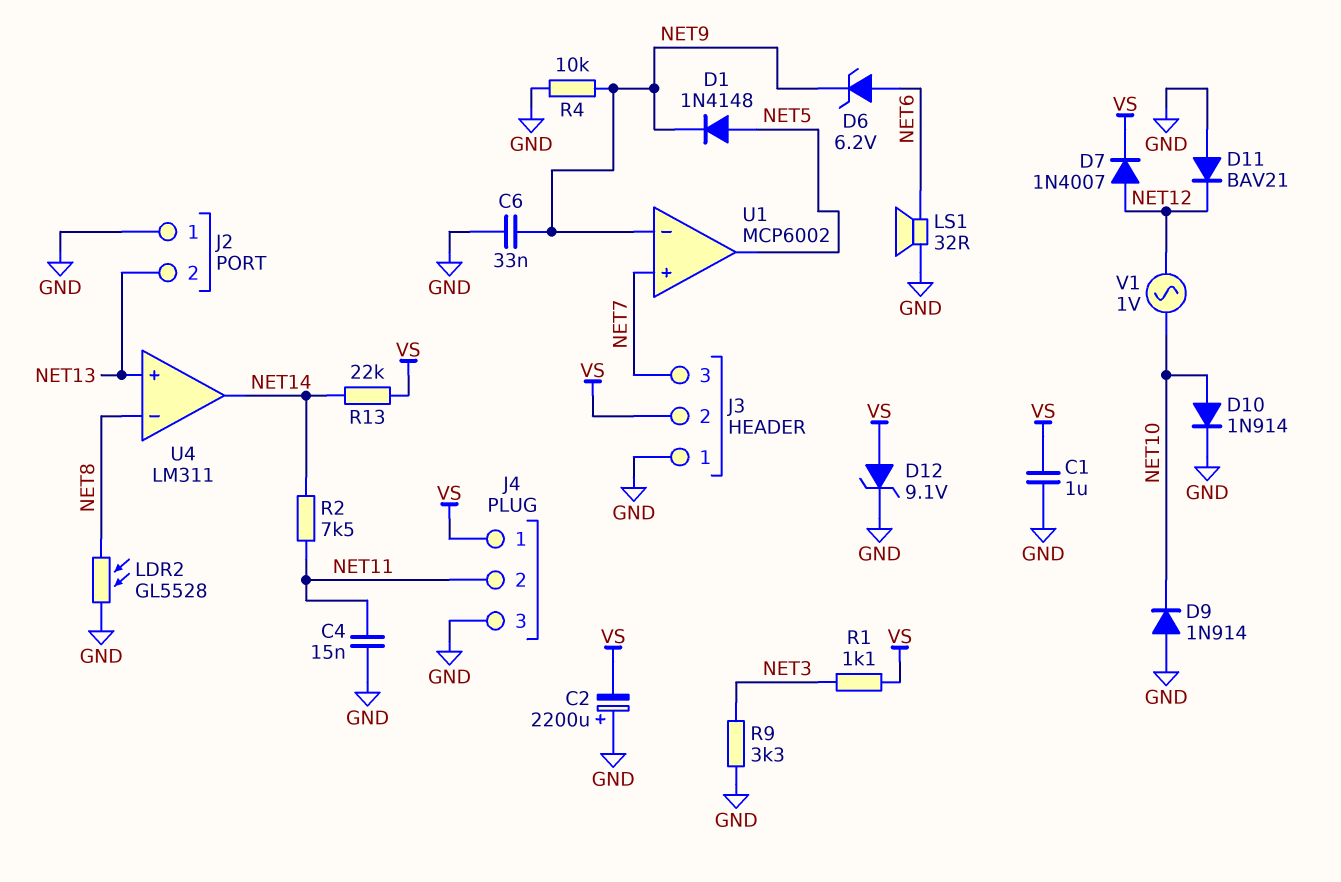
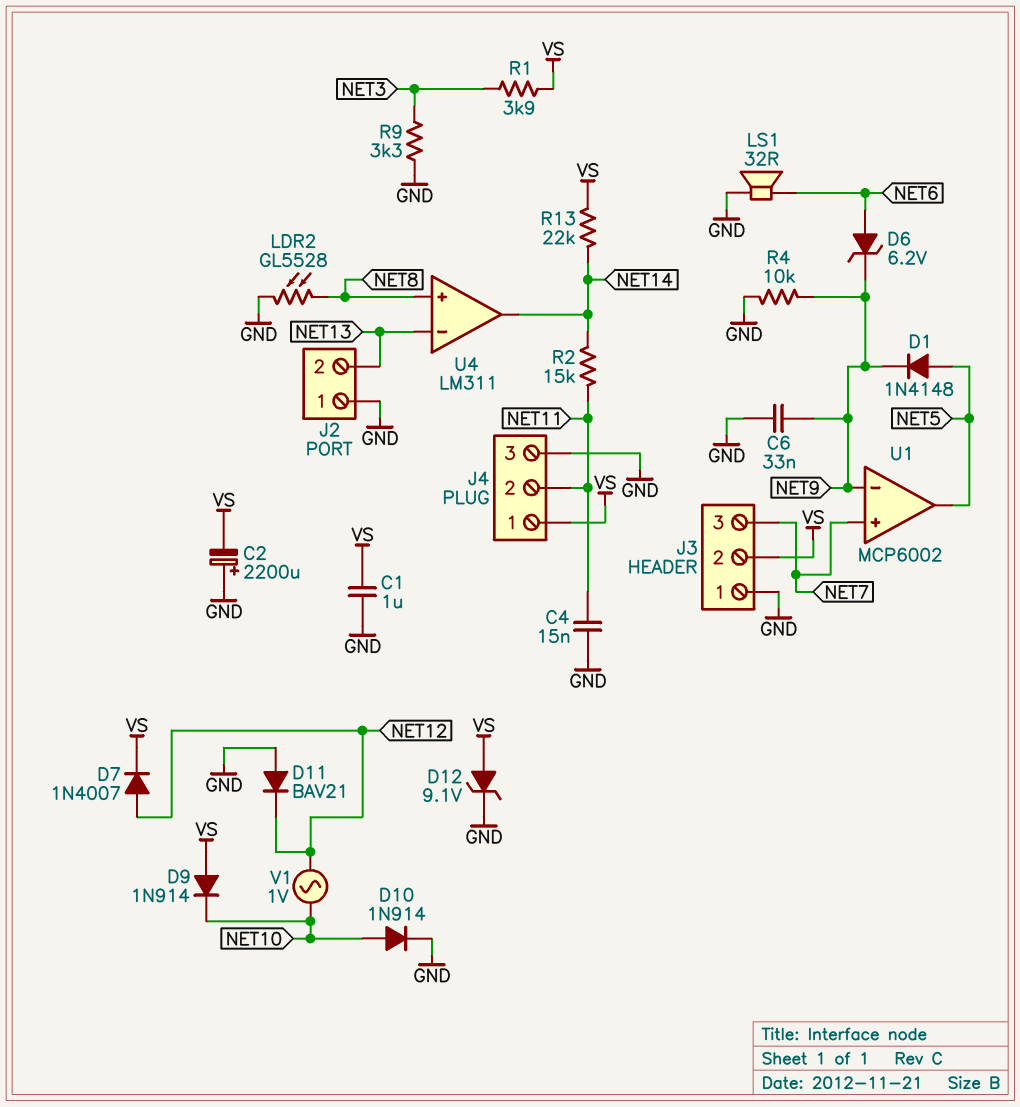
D9: diode 1N914 (A GND, K NET10) -> diode 1N914 (A VS, K NET10)
R1: 1.1k (NET3, VS) -> 3.9k (NET3, VS)
R2: 7.5k (NET11, NET14) -> 15k (NET11, NET14)
U4 pin in+: NET13 -> NET8
U4 pin in-: NET8 -> NET13

